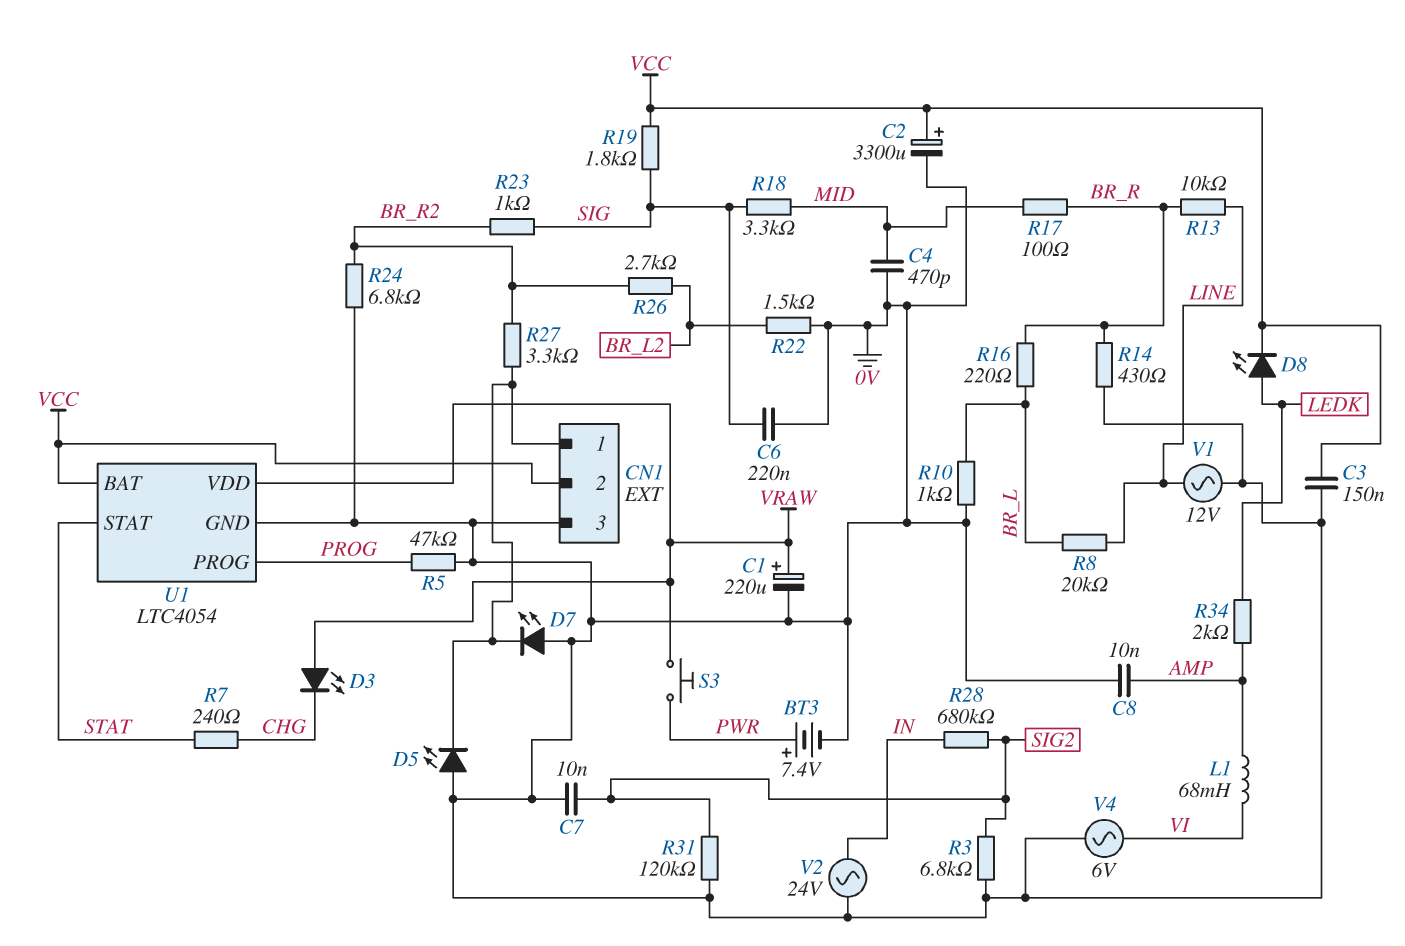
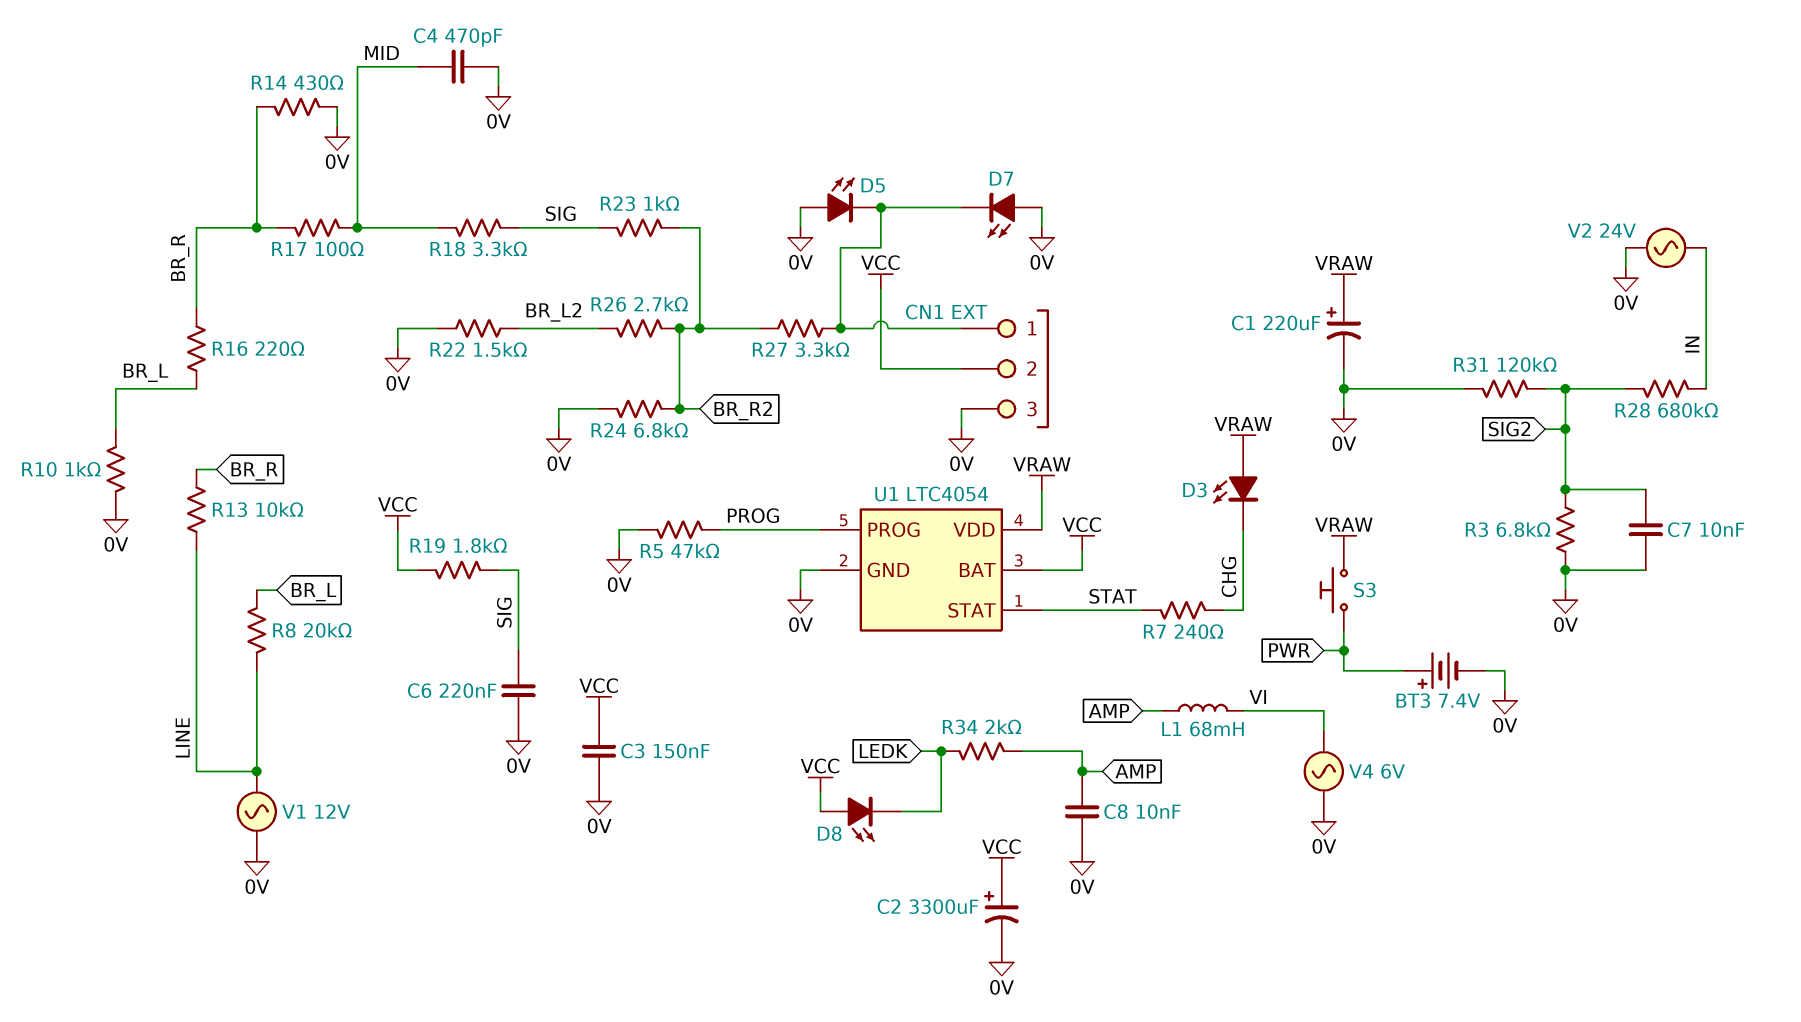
D8: LED (A LEDK, K VCC) -> LED (A VCC, K LEDK)

